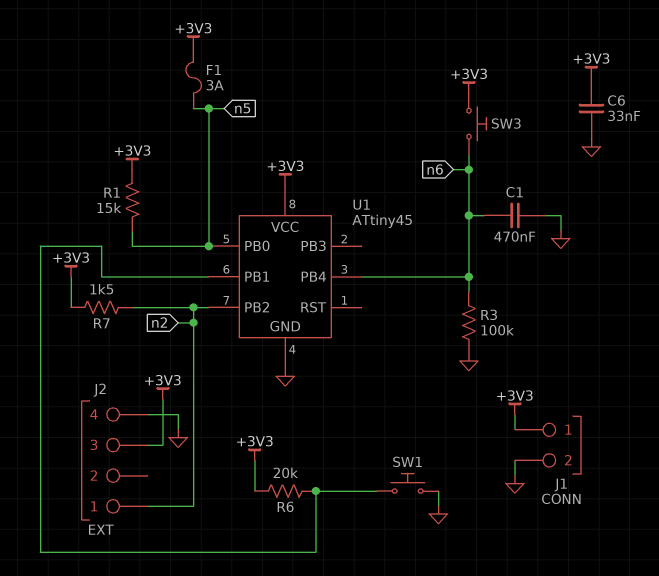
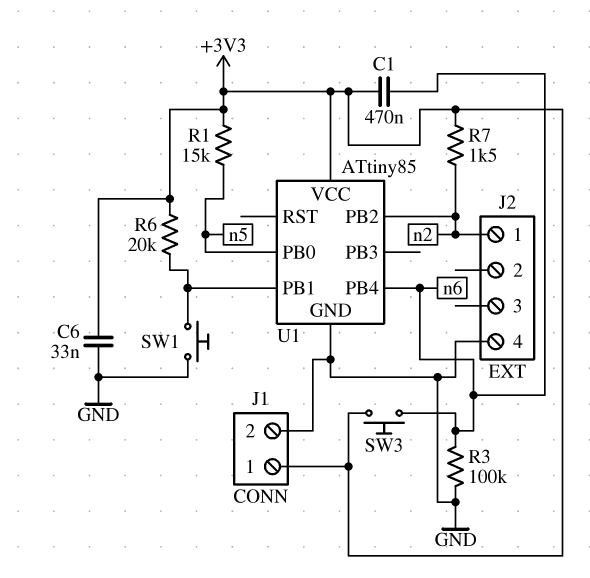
C1: 470nF (GND, n6) -> 470nF (+3V3, n6)
F1: 3A (+3V3, n5) -> none
J2 pin 3: +3V3 -> none
U1: ATtiny45 -> ATtiny85

